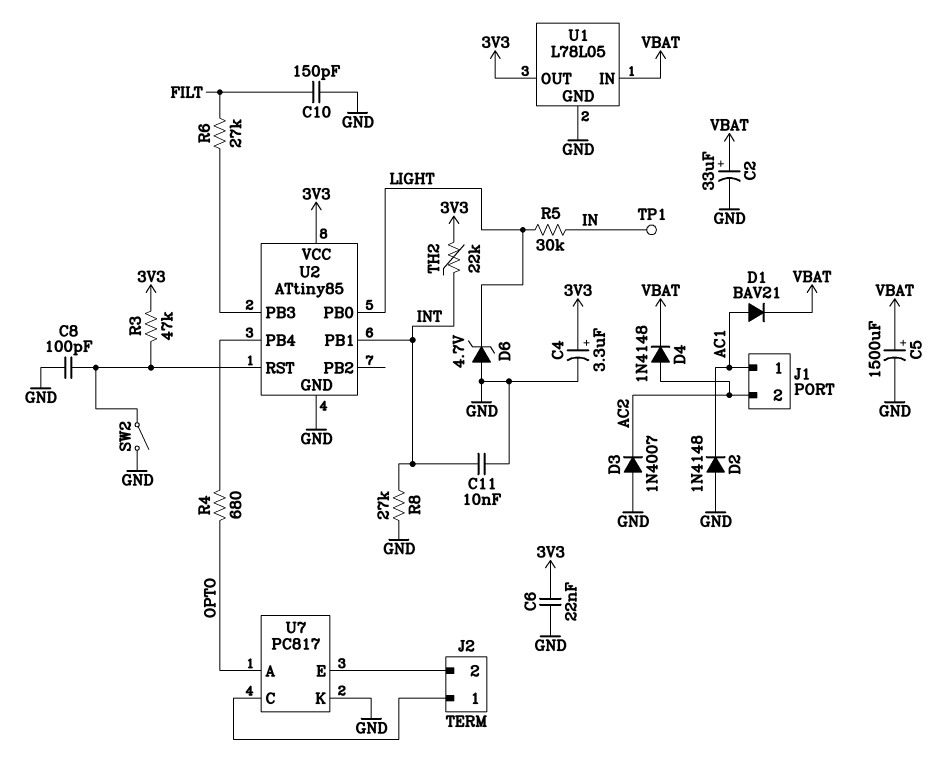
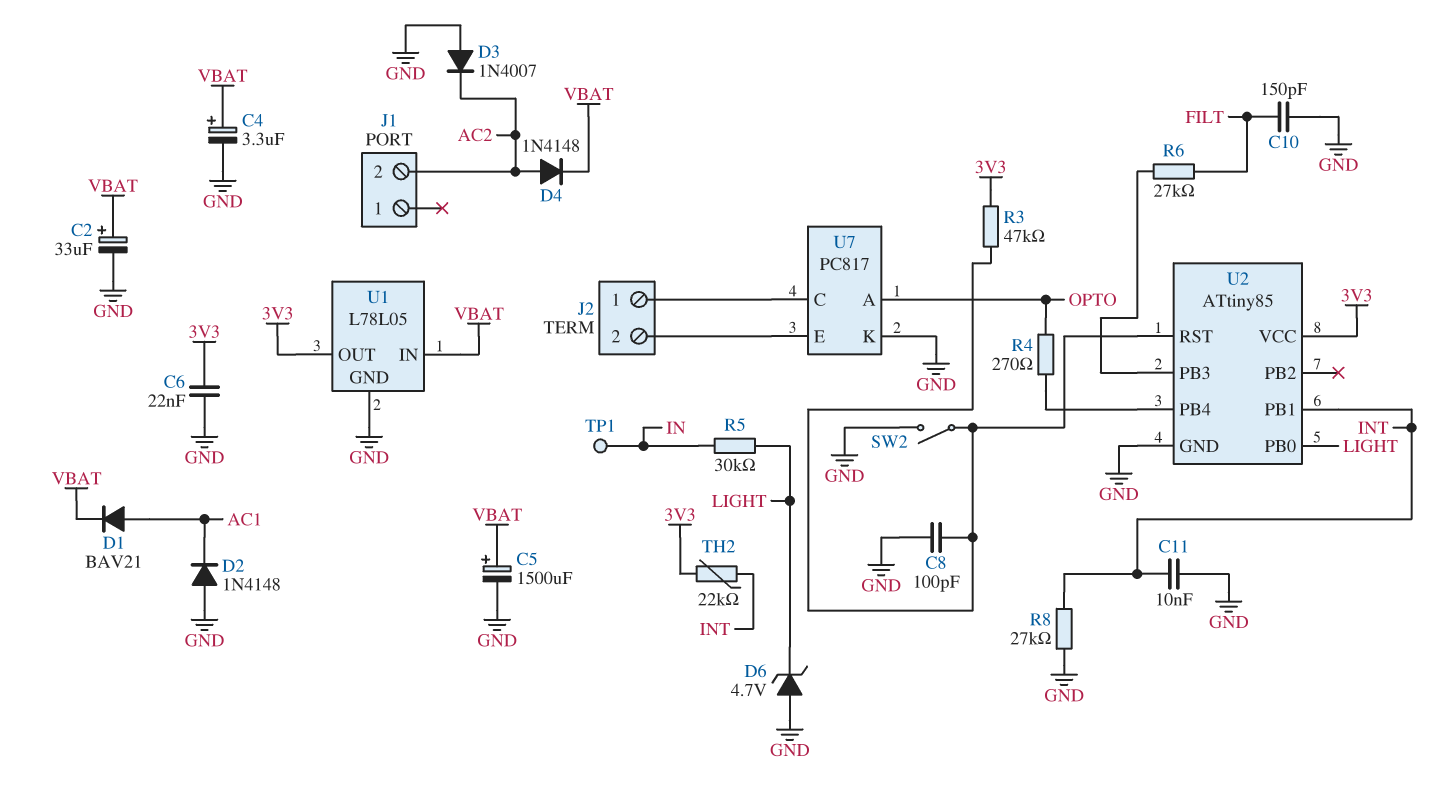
C4: 3.3uF (plus 3V3, minus GND) -> 3.3uF (plus VBAT, minus GND)
J1 pin 1: AC1 -> none
R4: 680 (OPTO, U2/PB4) -> 270 (OPTO, U2/PB4)

